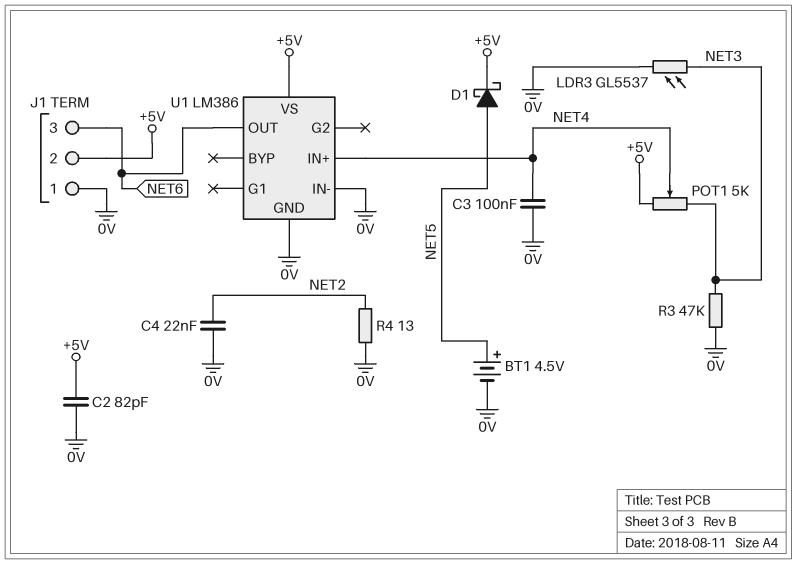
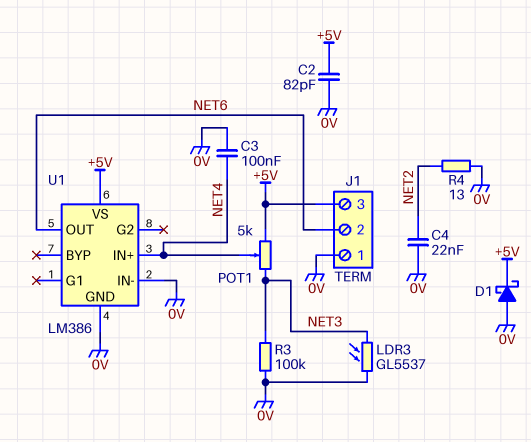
BT1: 4.5V (plus NET5, minus 0V) -> none
D1: schottky (A NET5, K +5V) -> schottky (A 0V, K +5V)
J1 pin 2: +5V -> NET6
J1 pin 3: NET6 -> +5V
R3: 47k (0V, NET3) -> 100k (0V, NET3)

